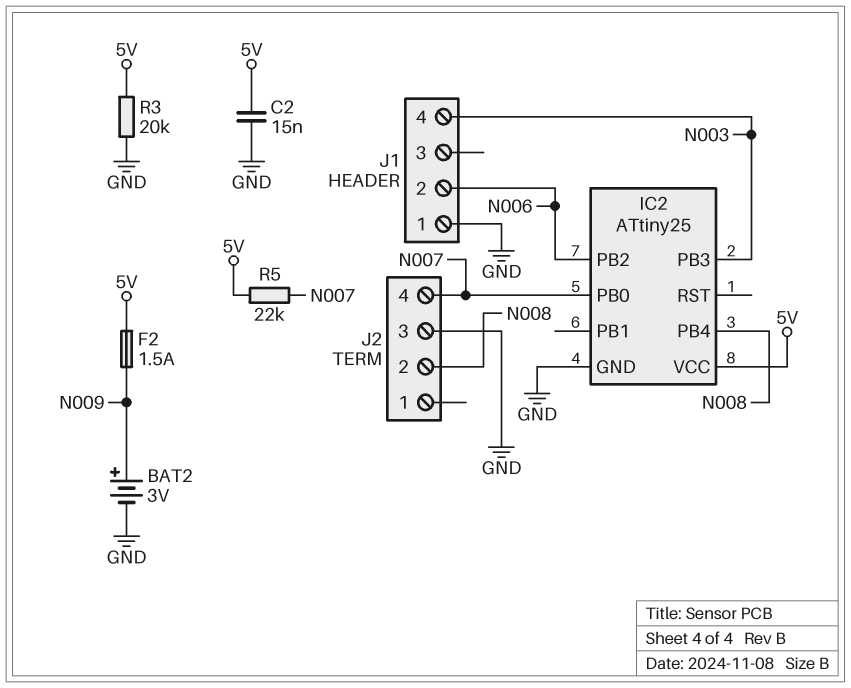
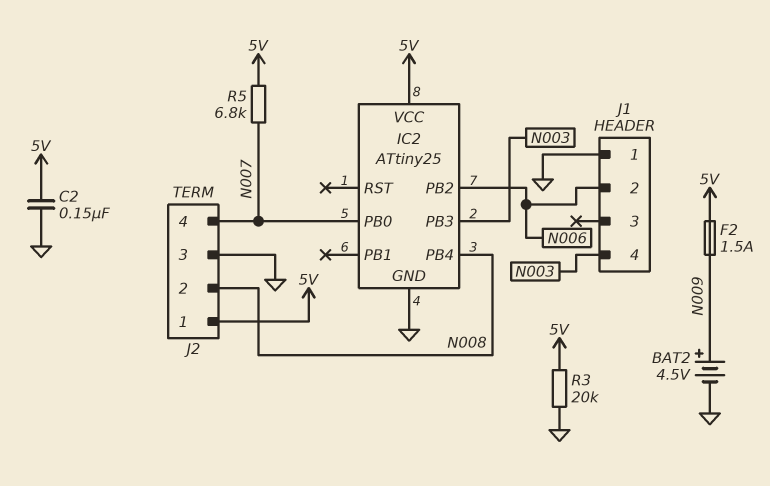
BAT2: 3V (plus N009, minus GND) -> 4.5V (plus N009, minus GND)
C2: 15nF (5V, GND) -> 150nF (5V, GND)
J2 pin 1: none -> 5V
R5: 22k (5V, N007) -> 6.8k (5V, N007)

